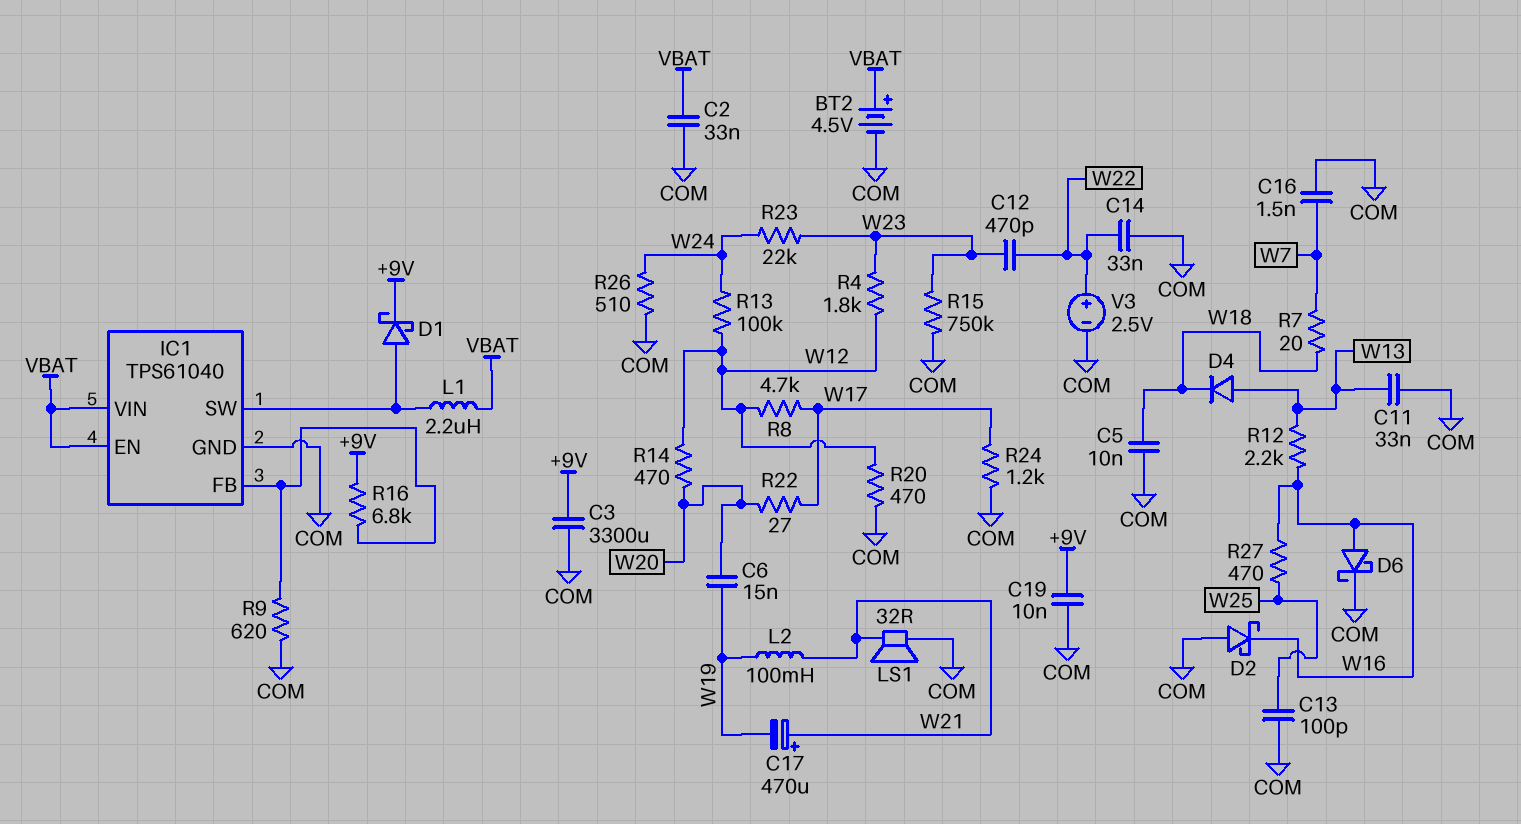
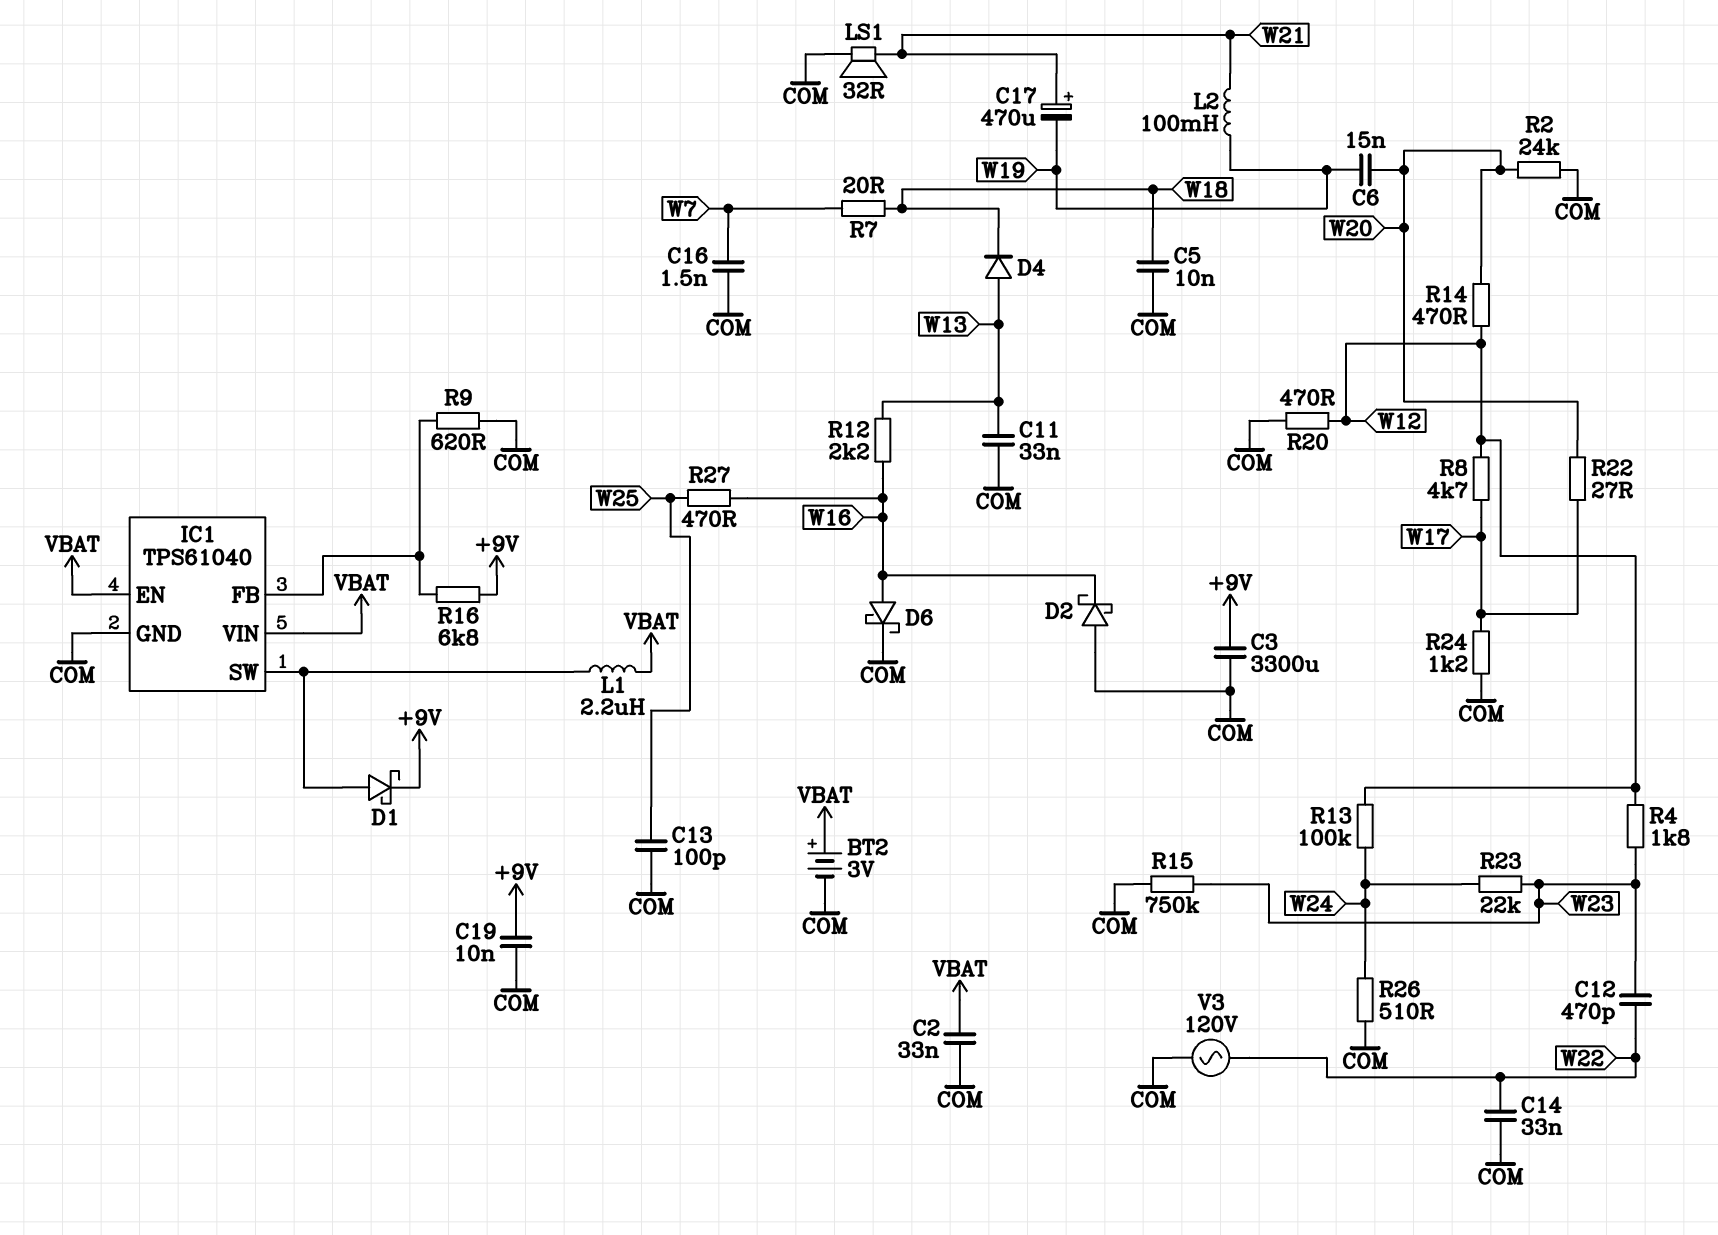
BT2: 4.5V (plus VBAT, minus COM) -> 3V (plus VBAT, minus COM)
R2: none -> 24k (COM, W20)
V3: 2.5V (plus W22, minus COM) -> AC 120V (COM, W22)

